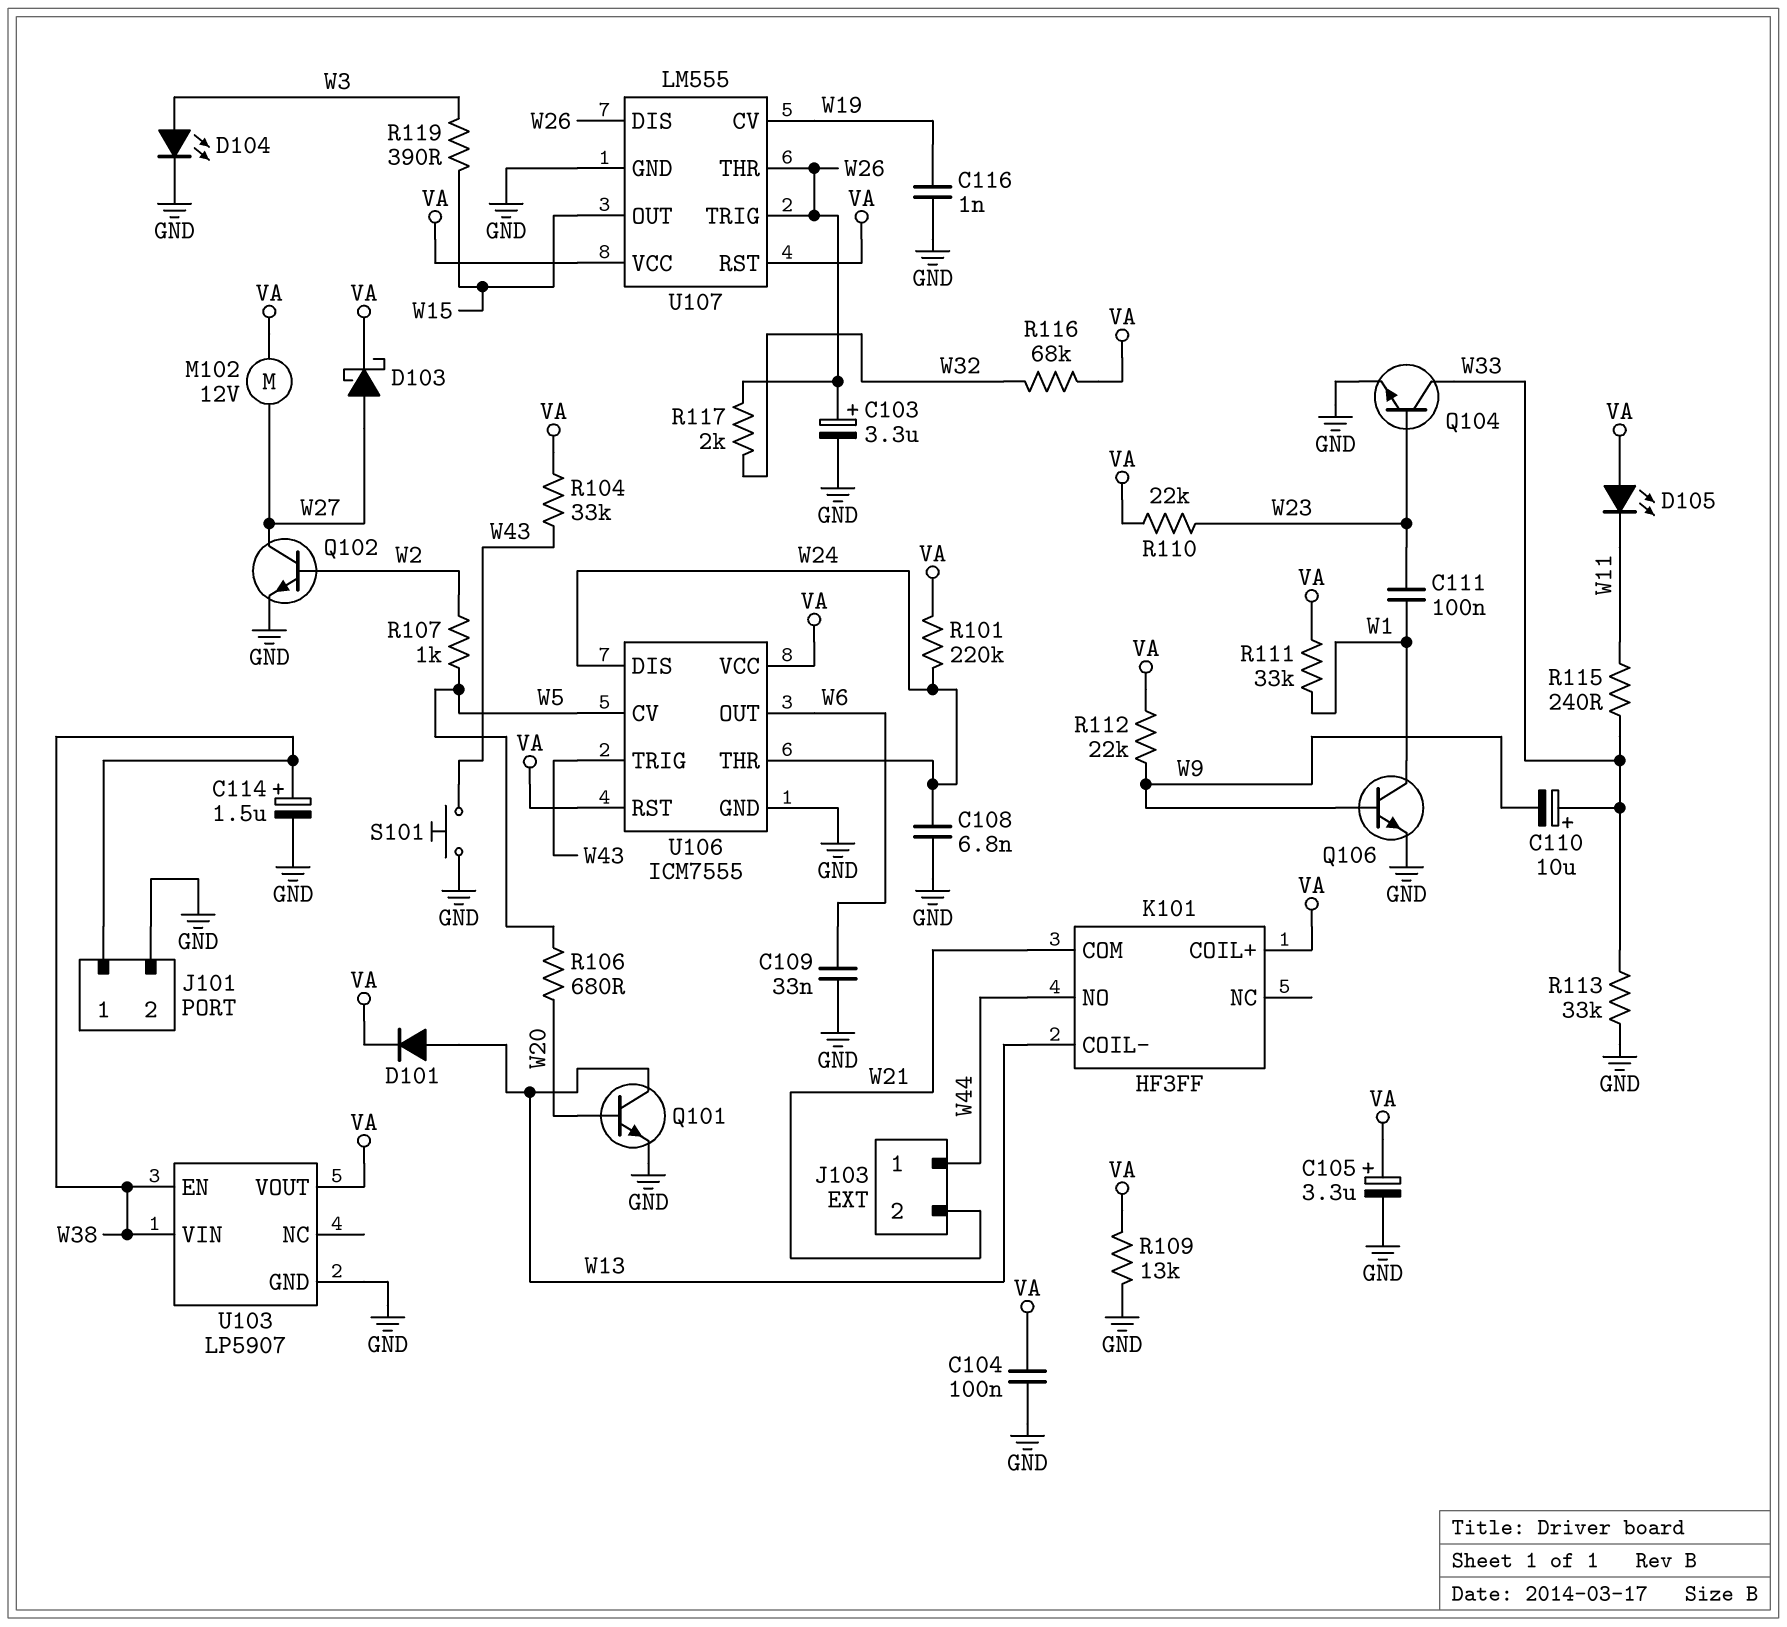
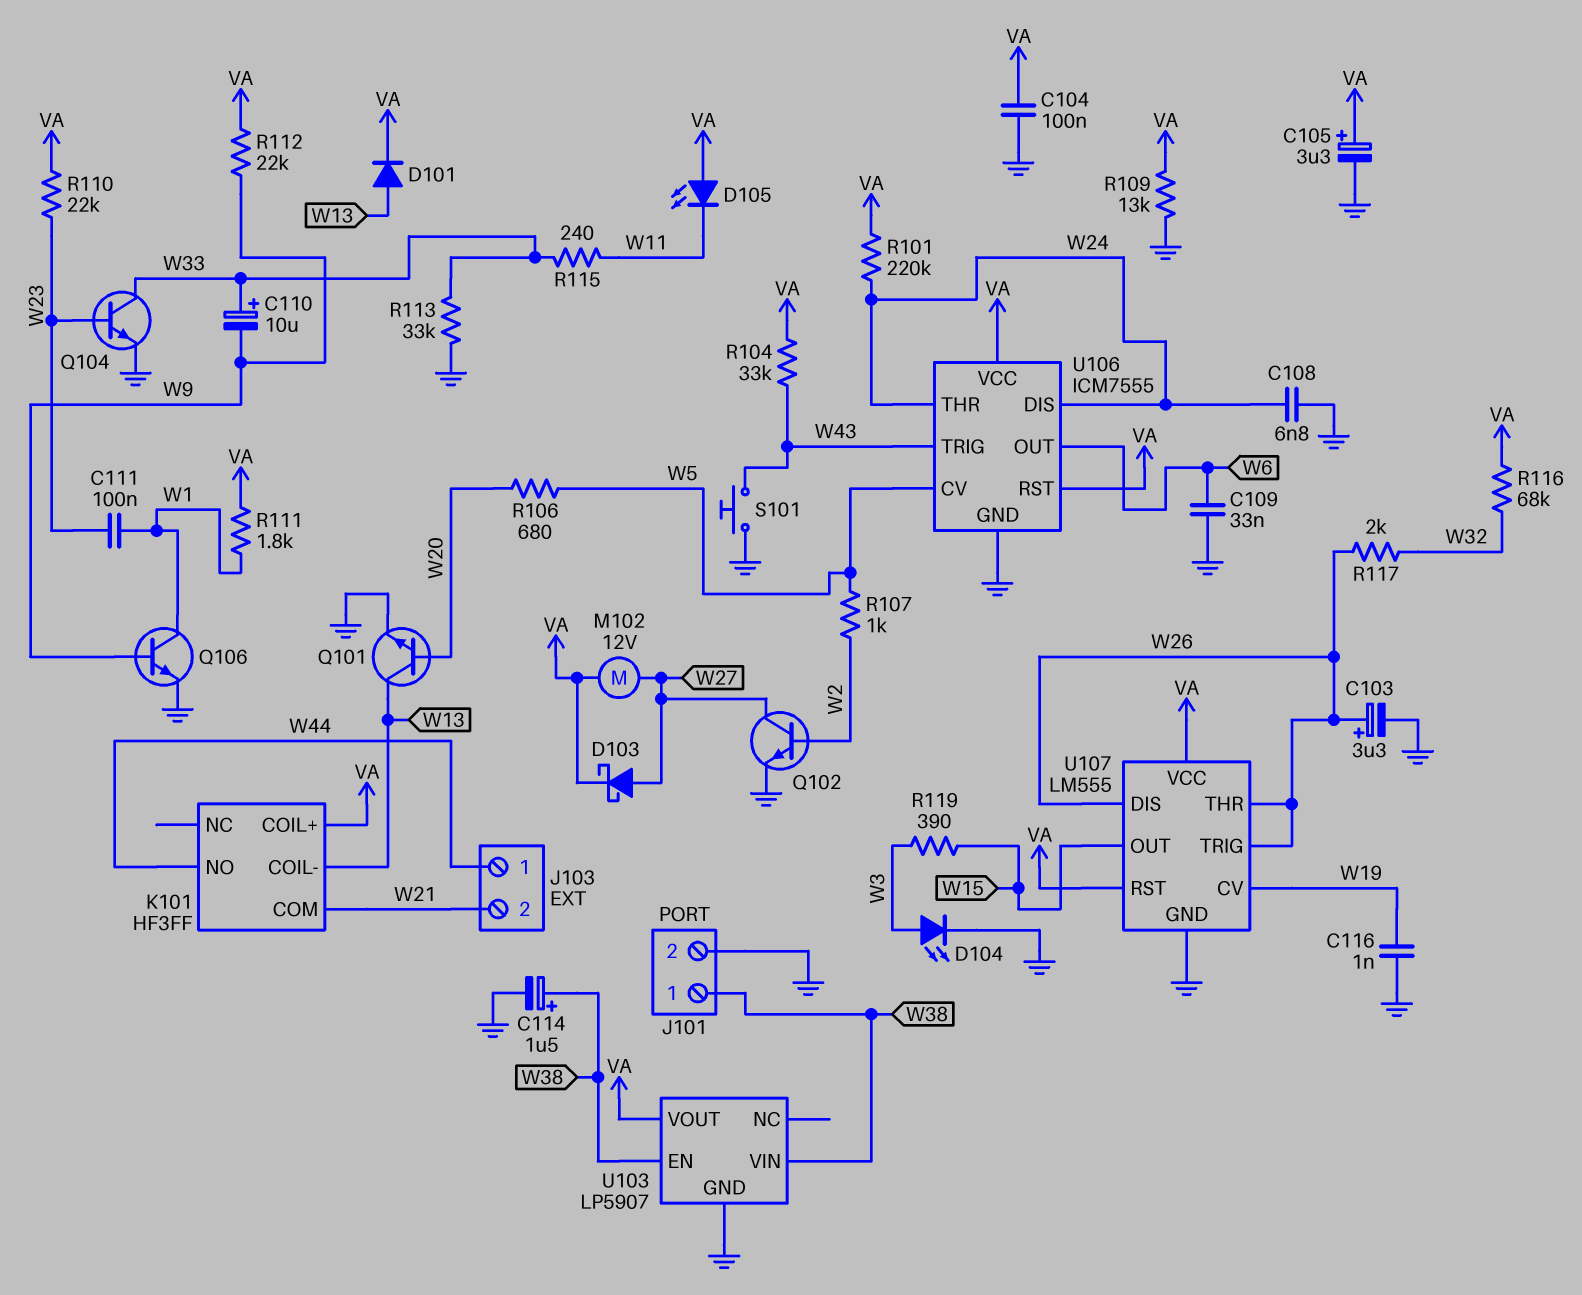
R111: 33k (VA, W1) -> 1.8k (VA, W1)

